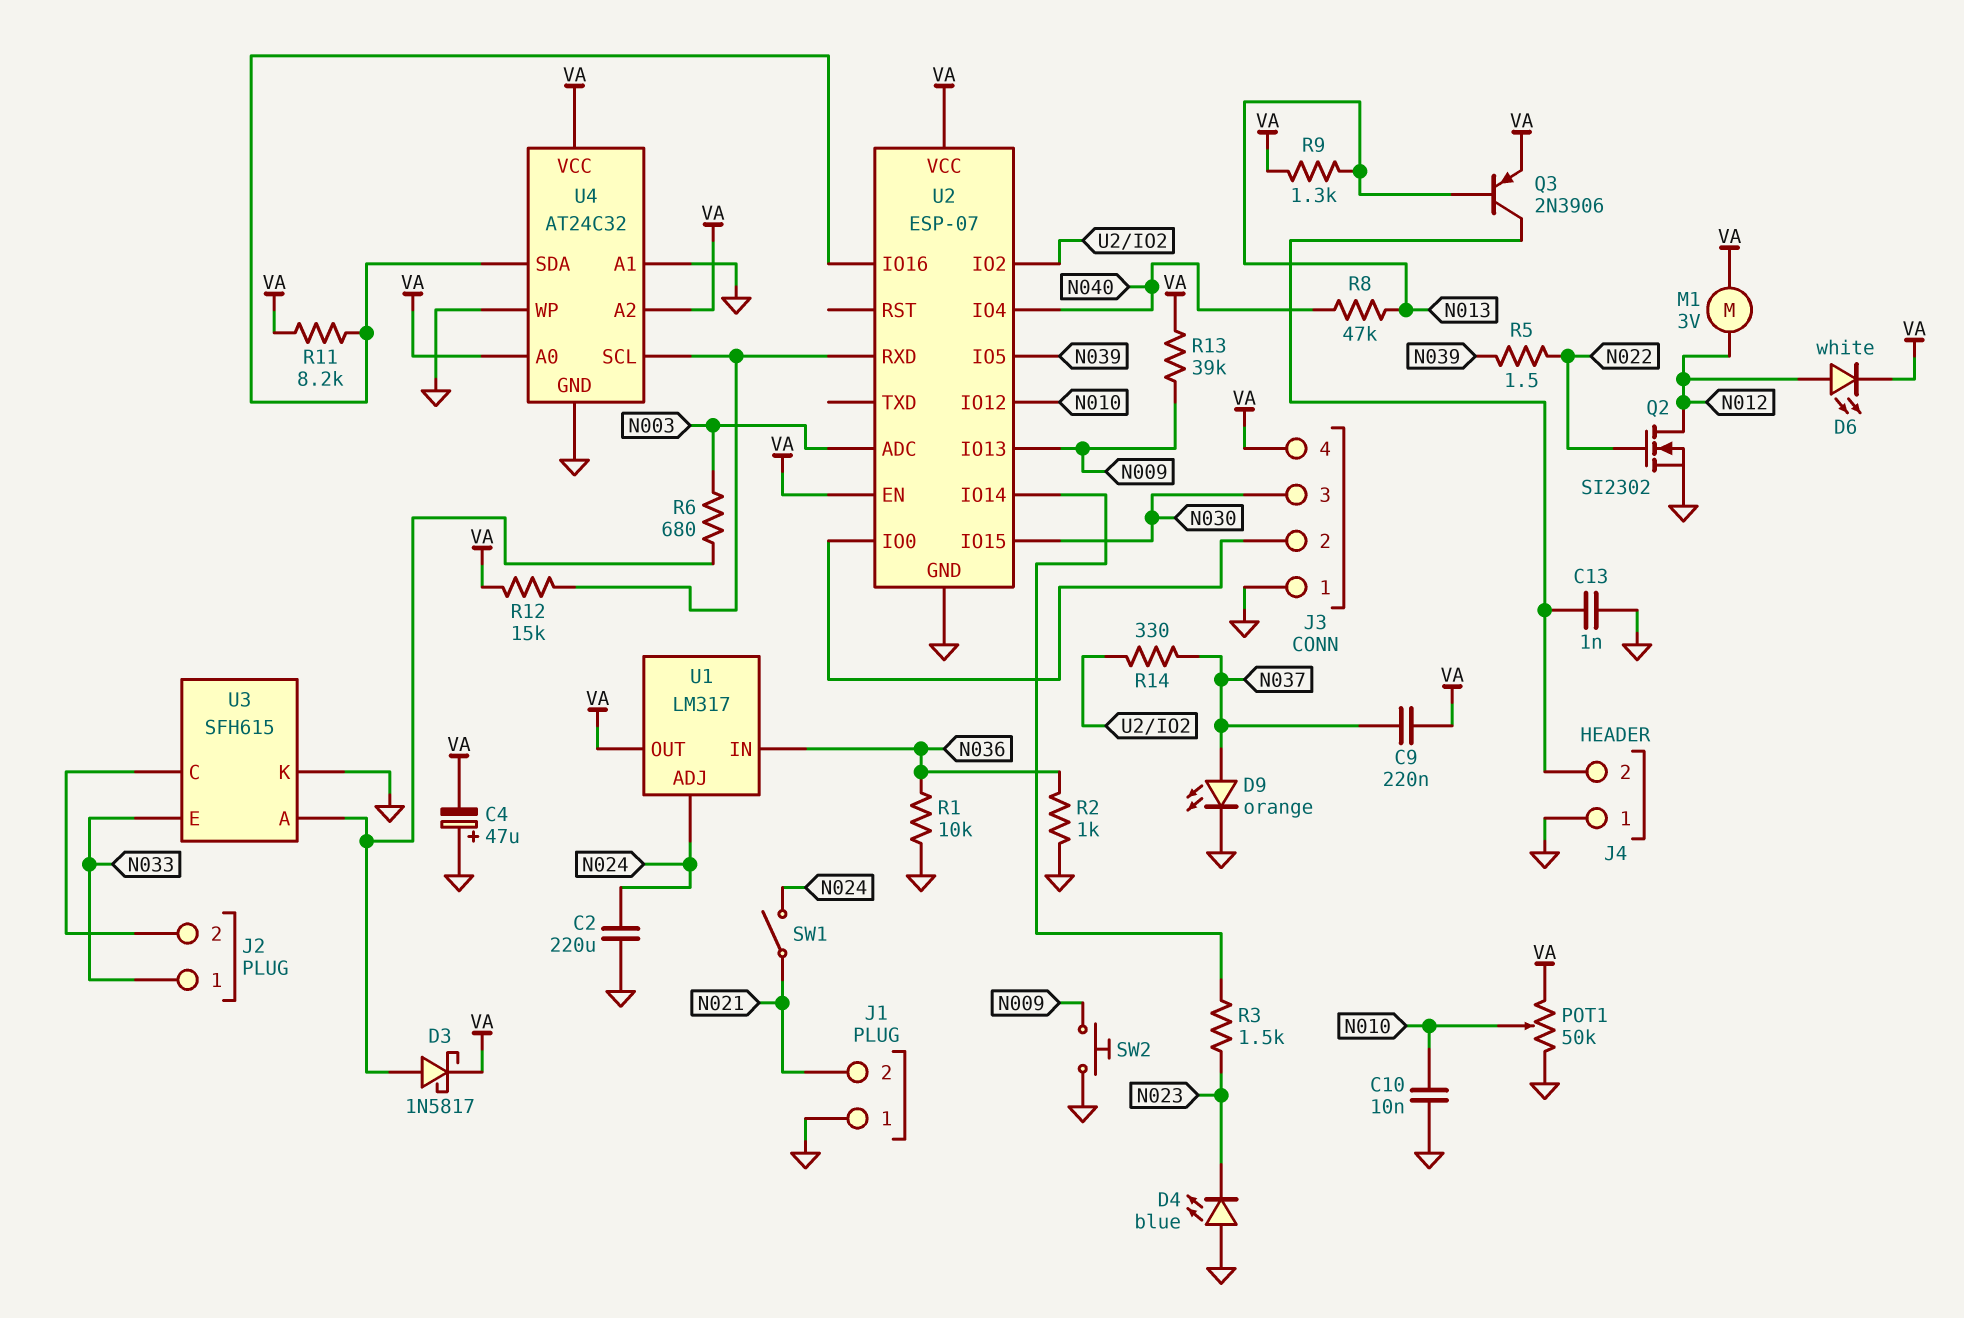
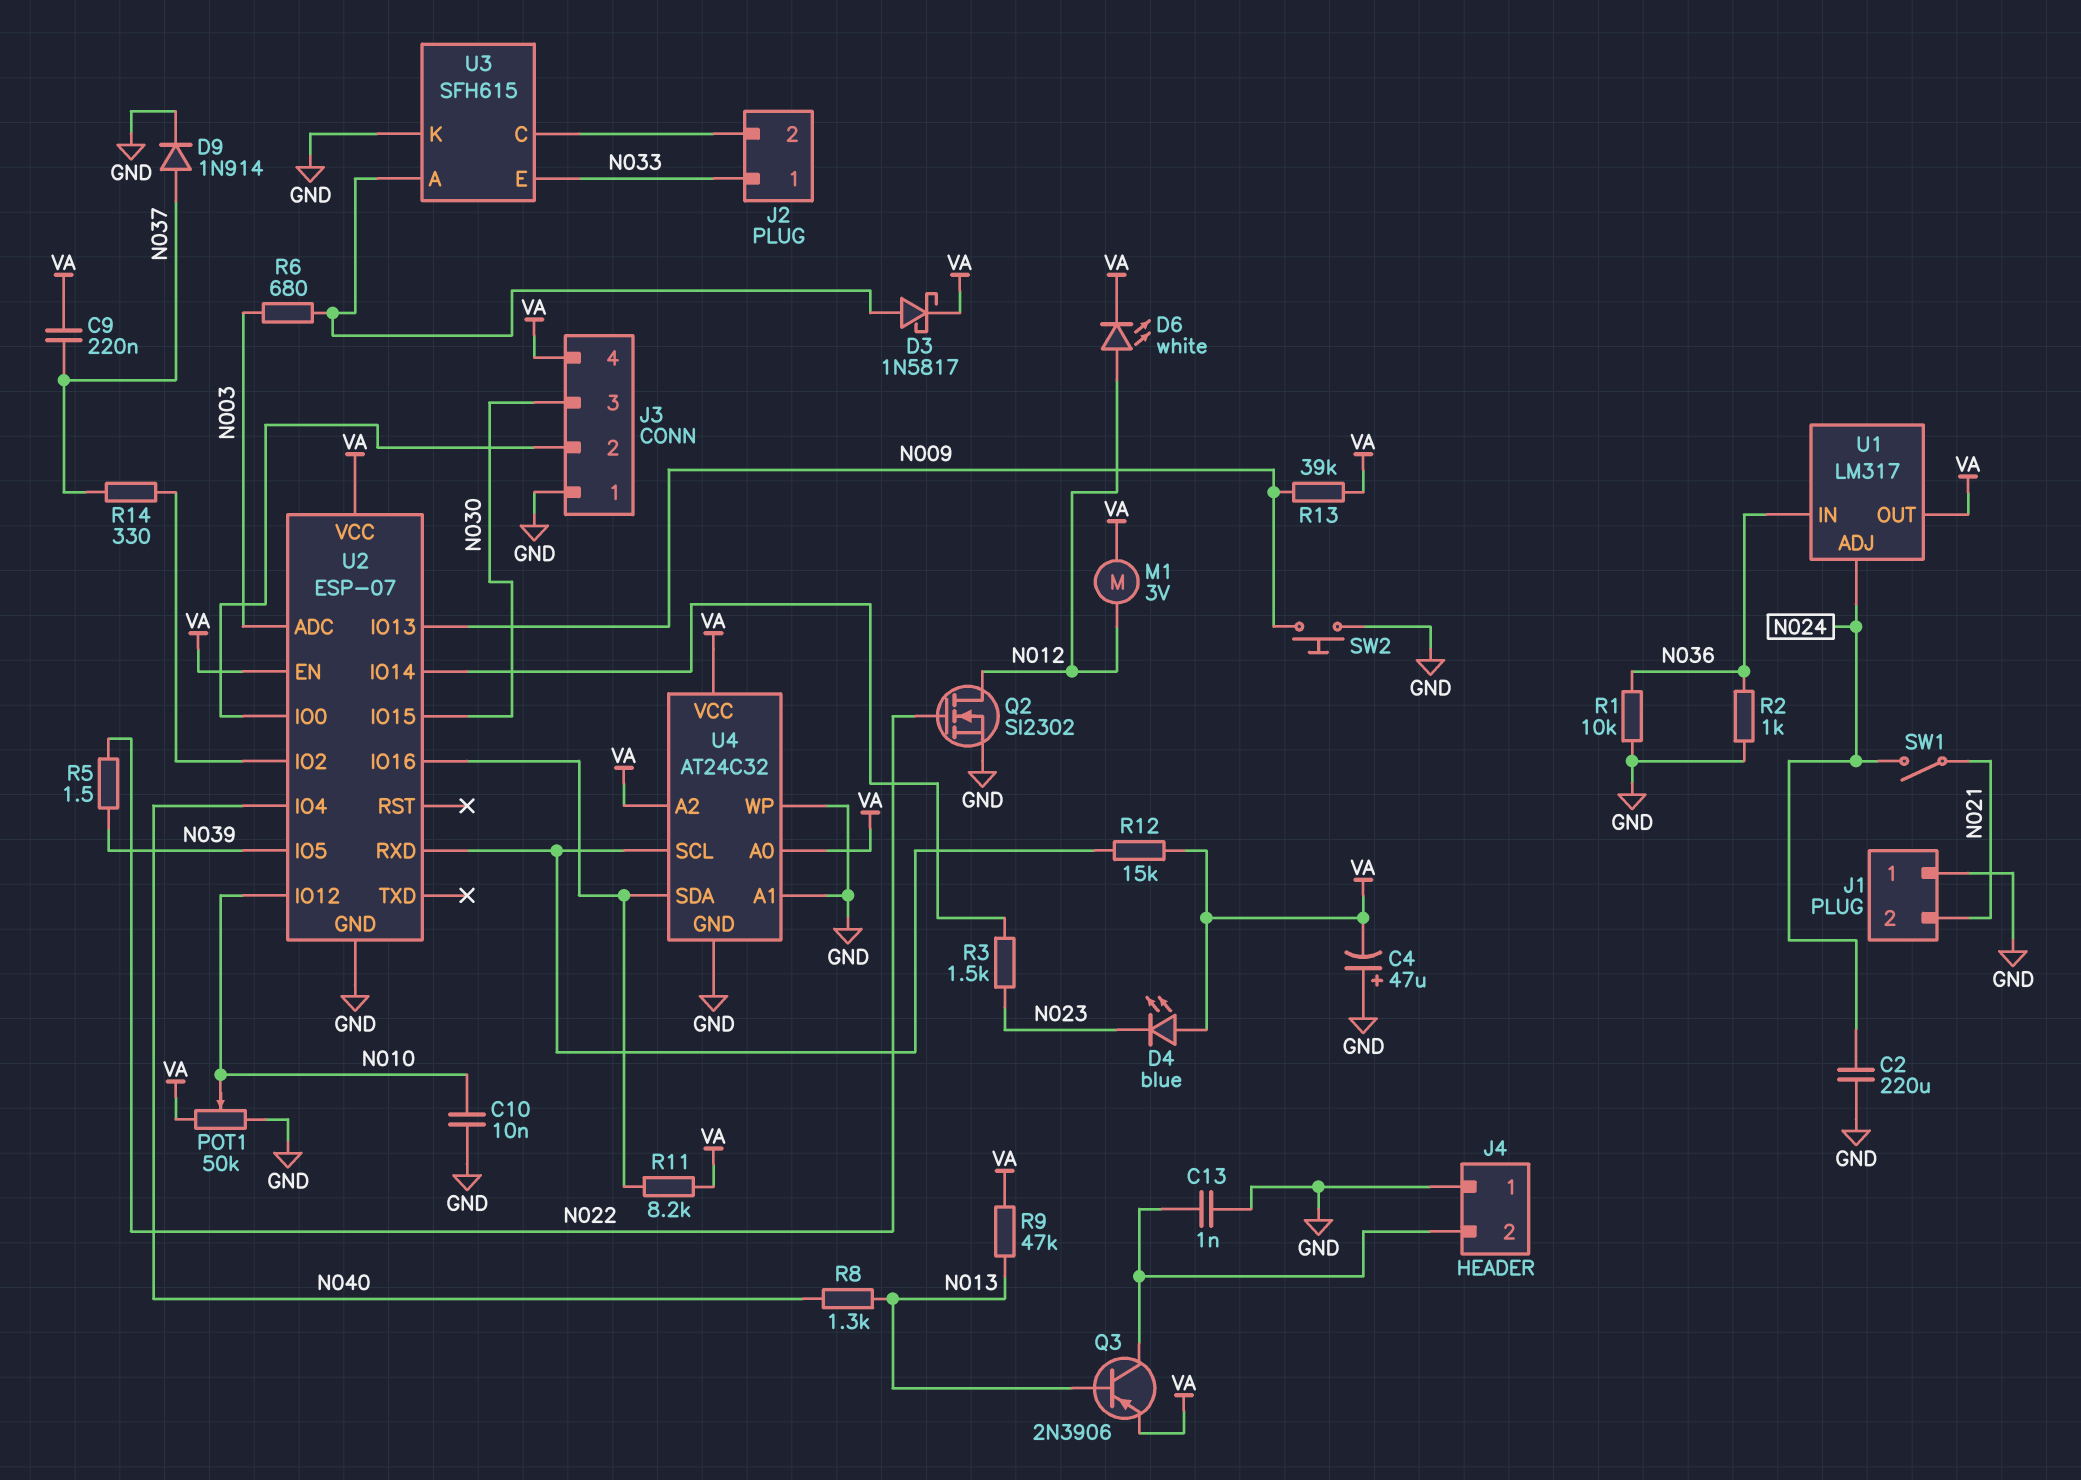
D4: LED blue (A GND, K N023) -> LED blue (A VA, K N023)
D9: LED orange (A N037, K GND) -> diode 1N914 (A N037, K GND)
R8: 47k (N013, N040) -> 1.3k (N013, N040)
R9: 1.3k (N013, VA) -> 47k (N013, VA)

